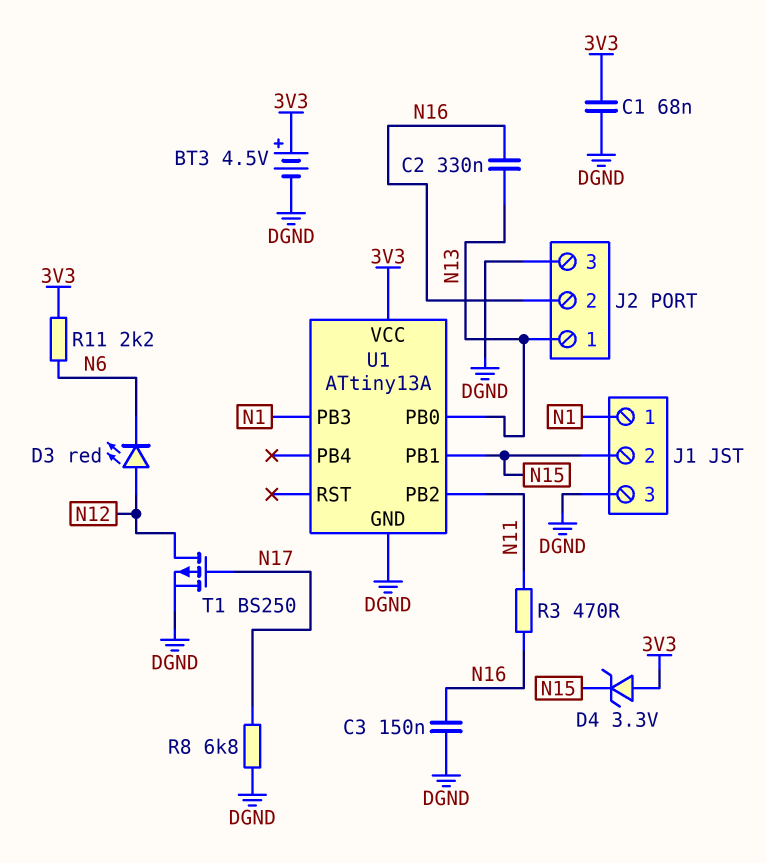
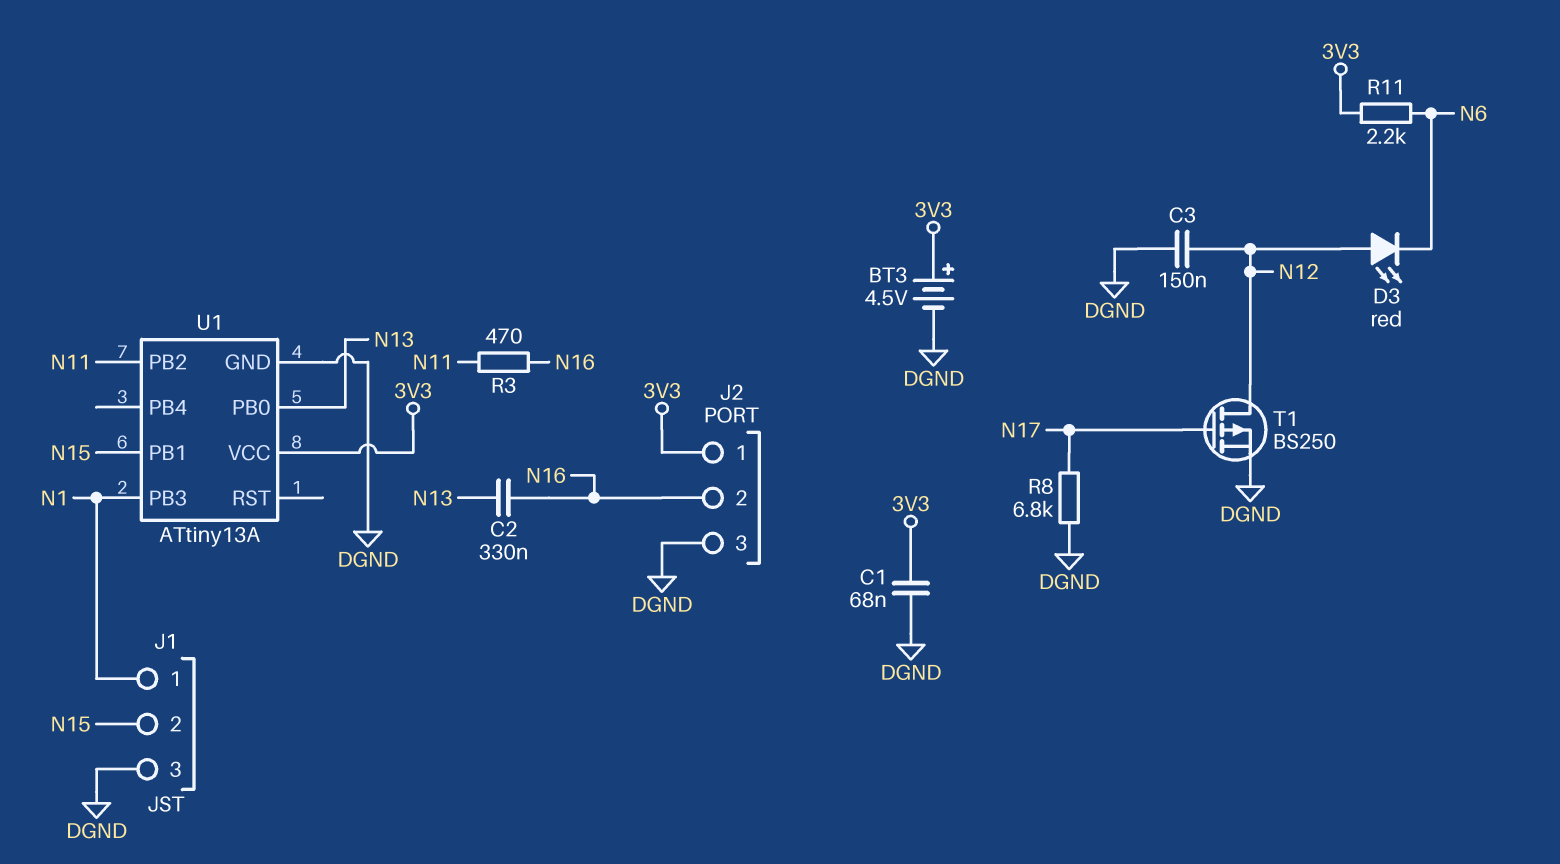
C3: 150nF (DGND, N16) -> 150nF (DGND, N12)
D4: zener 3.3V (A 3V3, K N15) -> none
J2 pin 1: N13 -> 3V3

